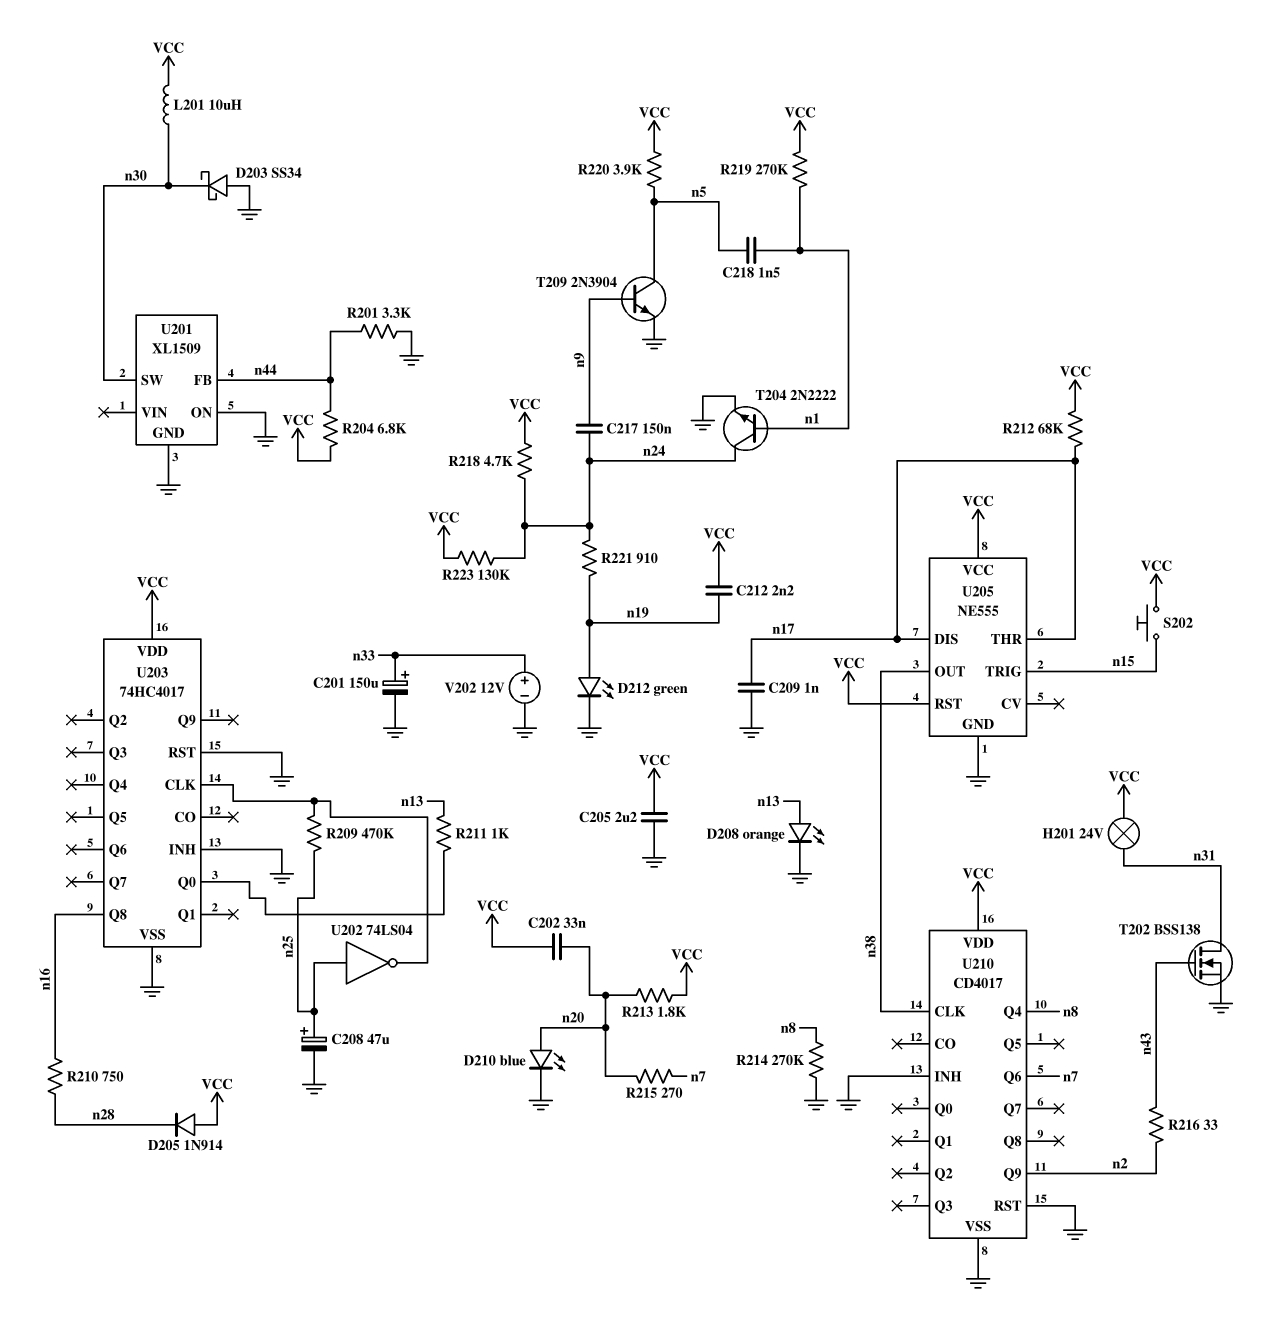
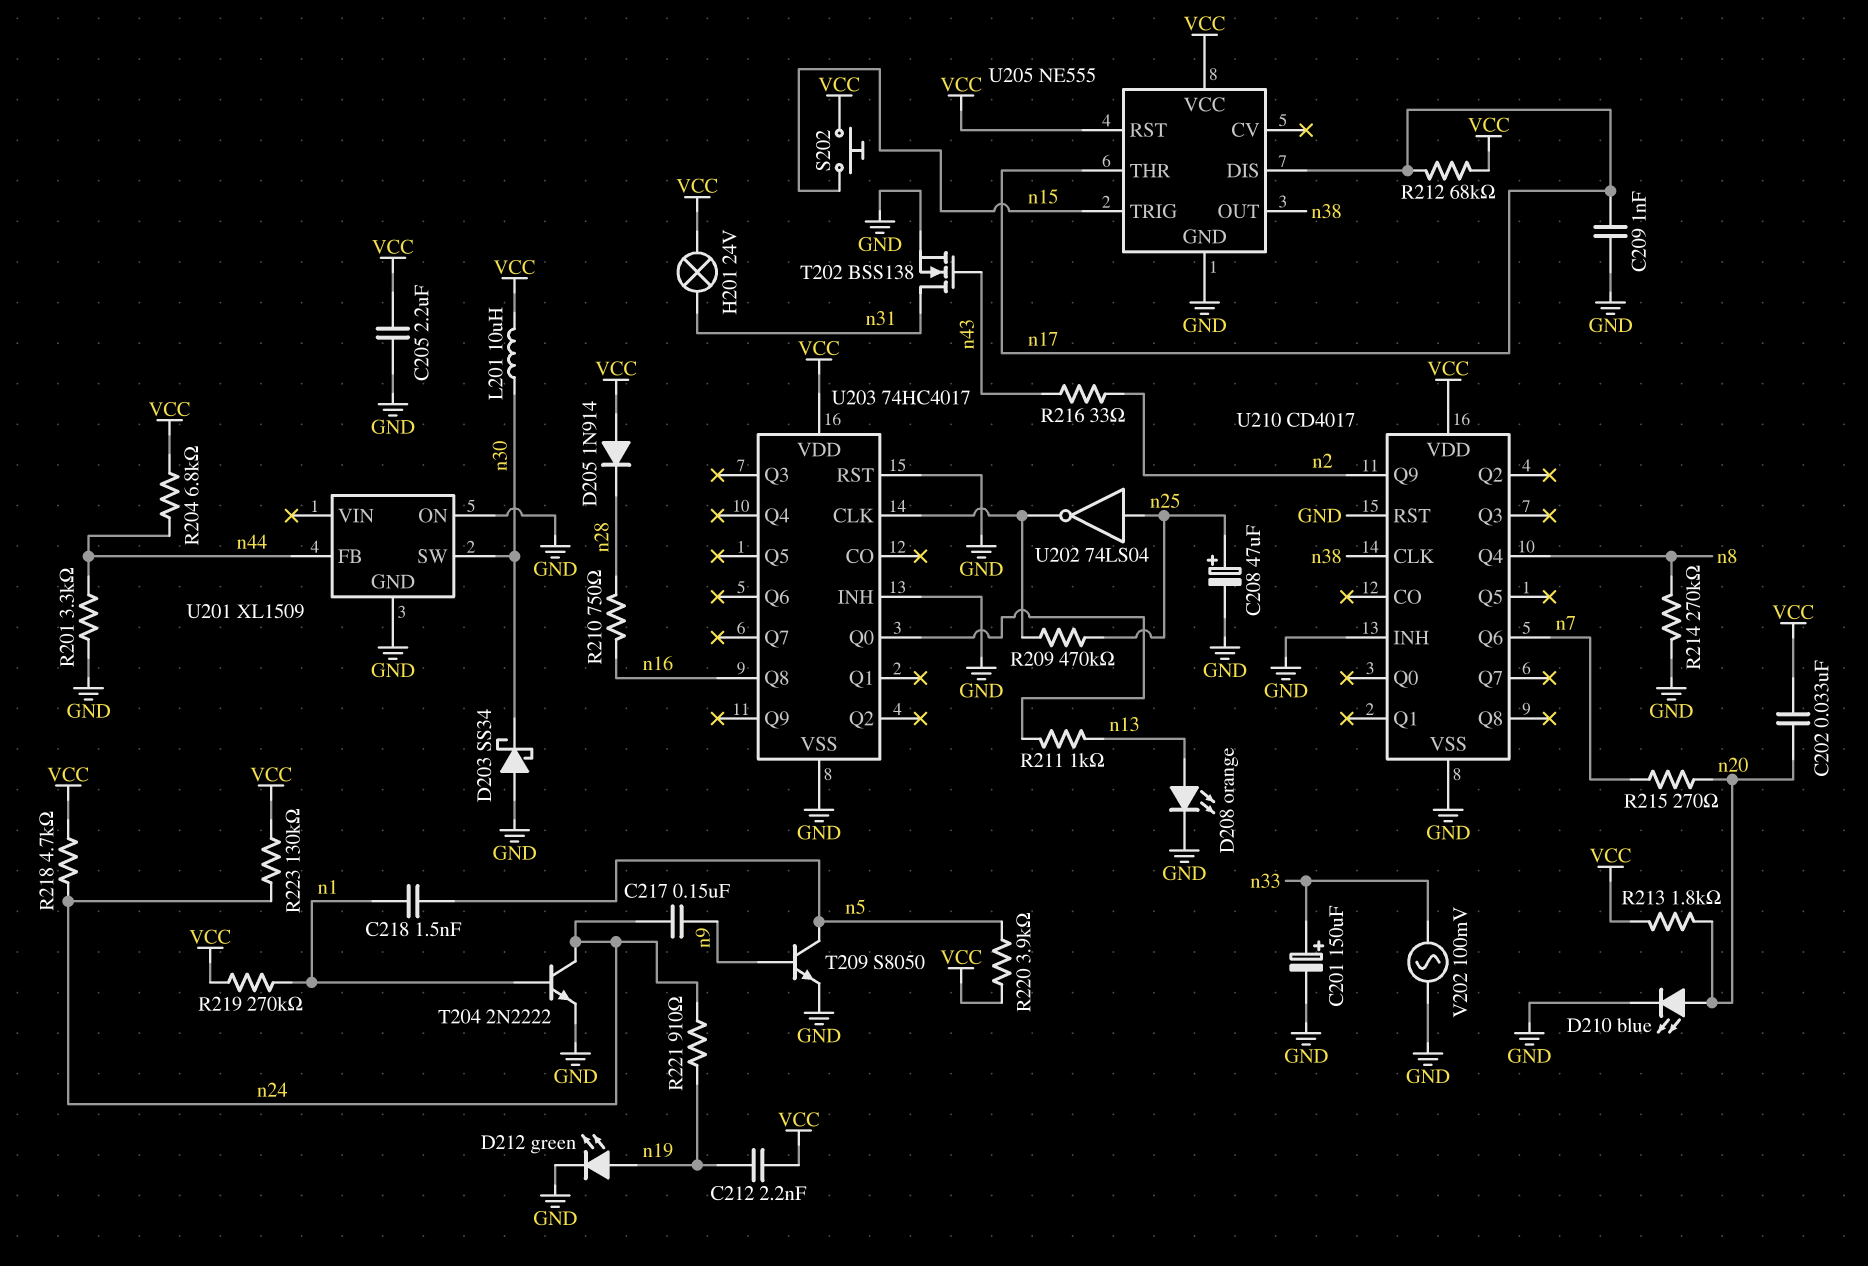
T209: NPN 2N3904 (B n9, C n5, E GND) -> NPN S8050 (B n9, C n5, E GND)
V202: 12V (plus n33, minus GND) -> AC 100mV (GND, n33)

